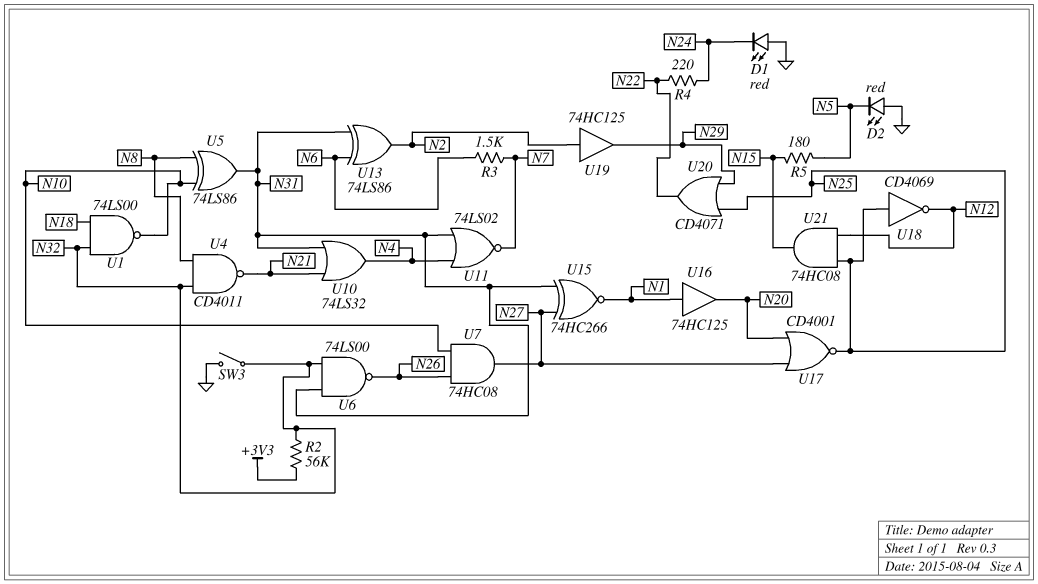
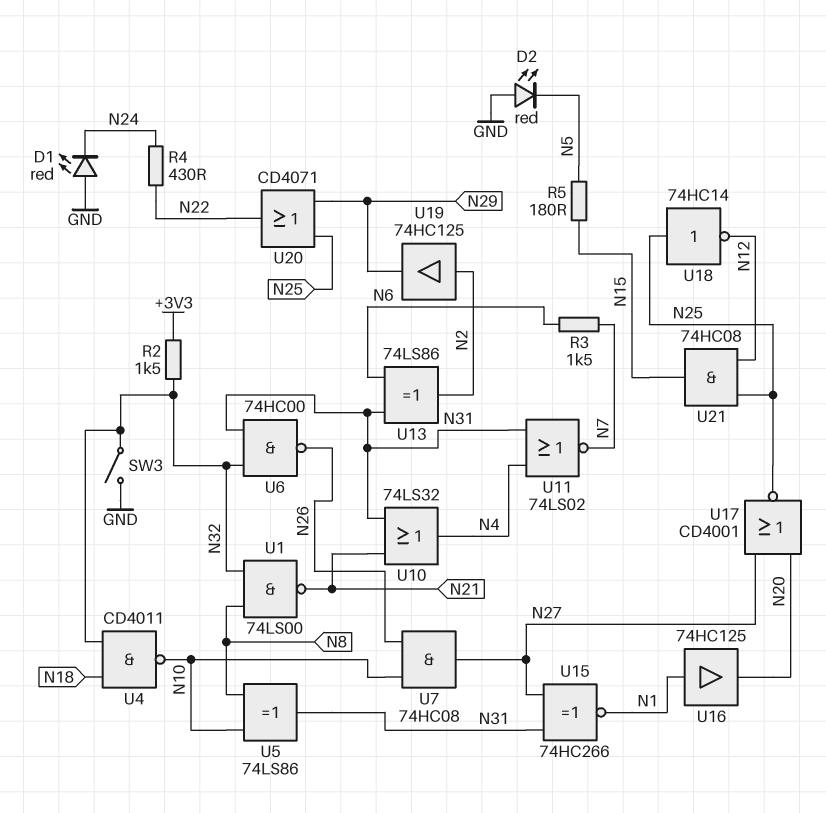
R2: 56k (+3V3, N32) -> 1.5k (+3V3, N32)
R4: 220 (N22, N24) -> 430 (N22, N24)
U1: NAND 74LS00 (in N18, in N32, out N10) -> NAND 74LS00 (in N8, in N32, out N21)
U4: NAND CD4011 (in N8, in N32, out N21) -> NAND CD4011 (in N18, in N32, out N10)
U6: NAND 74LS00 (in N31, in N32, out N26) -> NAND 74HC00 (in N31, in N32, out N26)
U18: NOT CD4069 (in N25, out N12) -> NOT 74HC14 (in N25, out N12)

